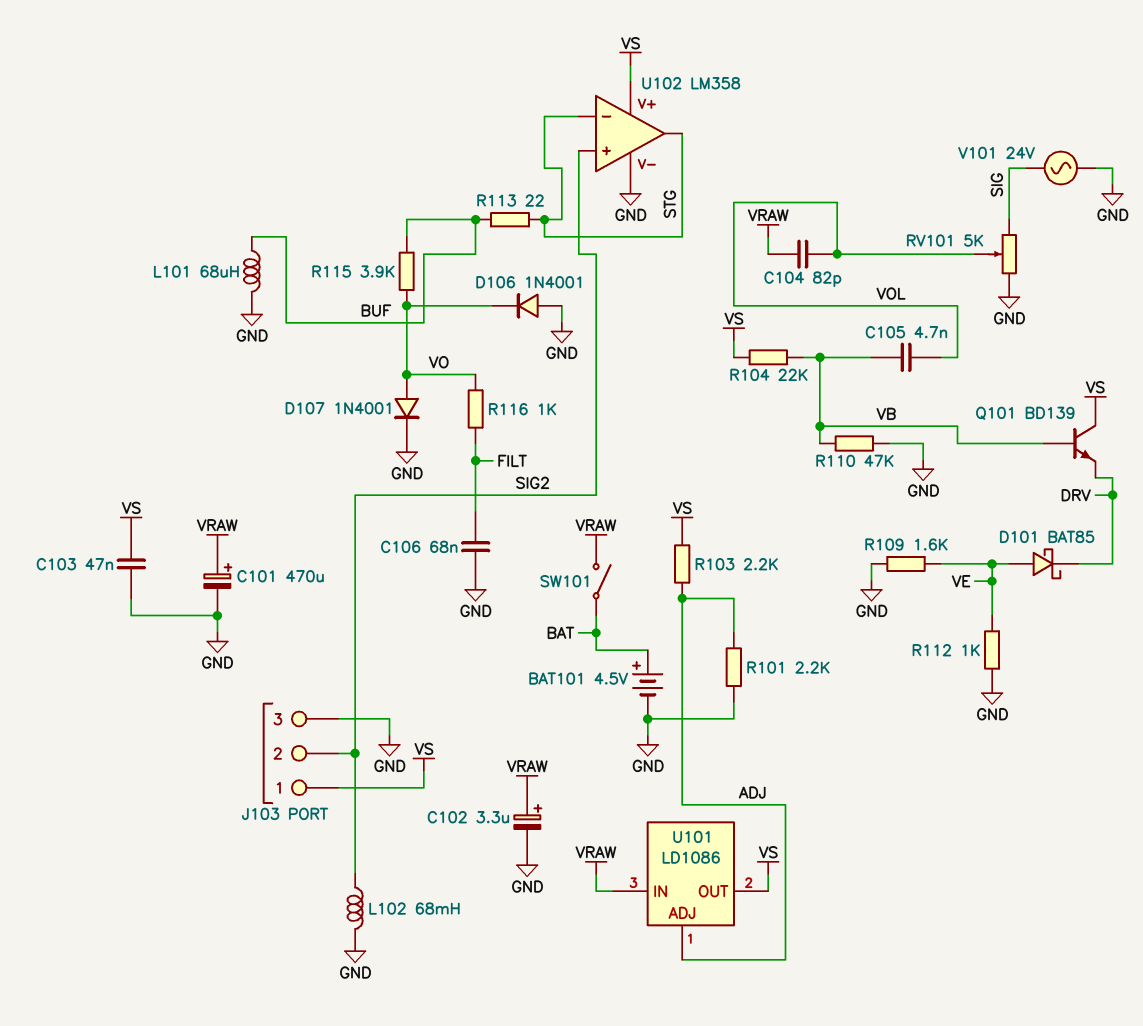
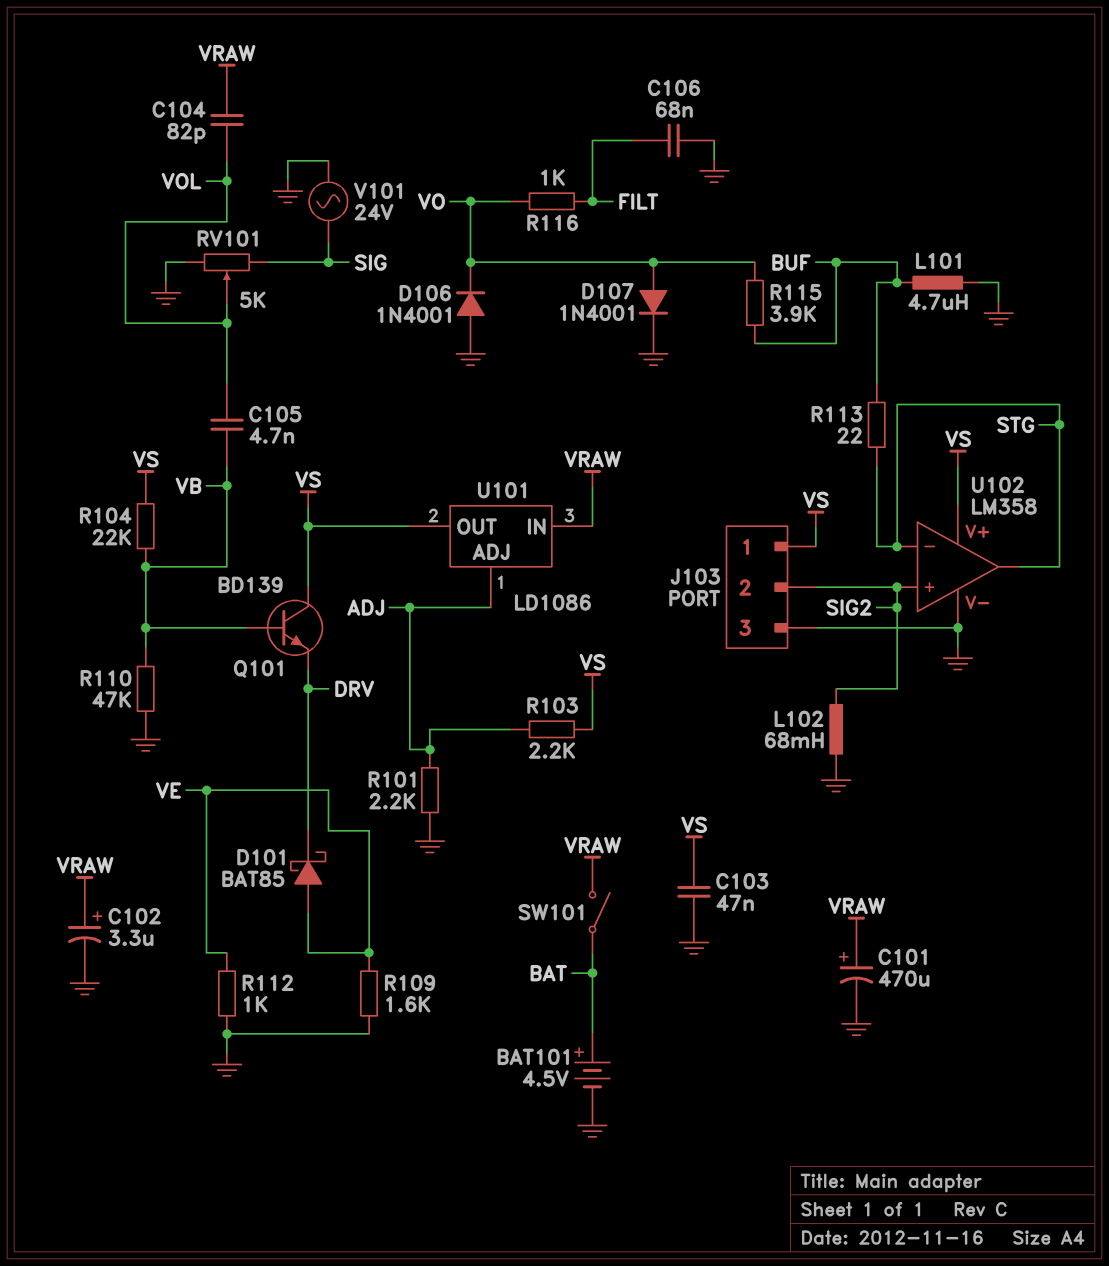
L101: 68uH (BUF, GND) -> 4.7uH (BUF, GND)

